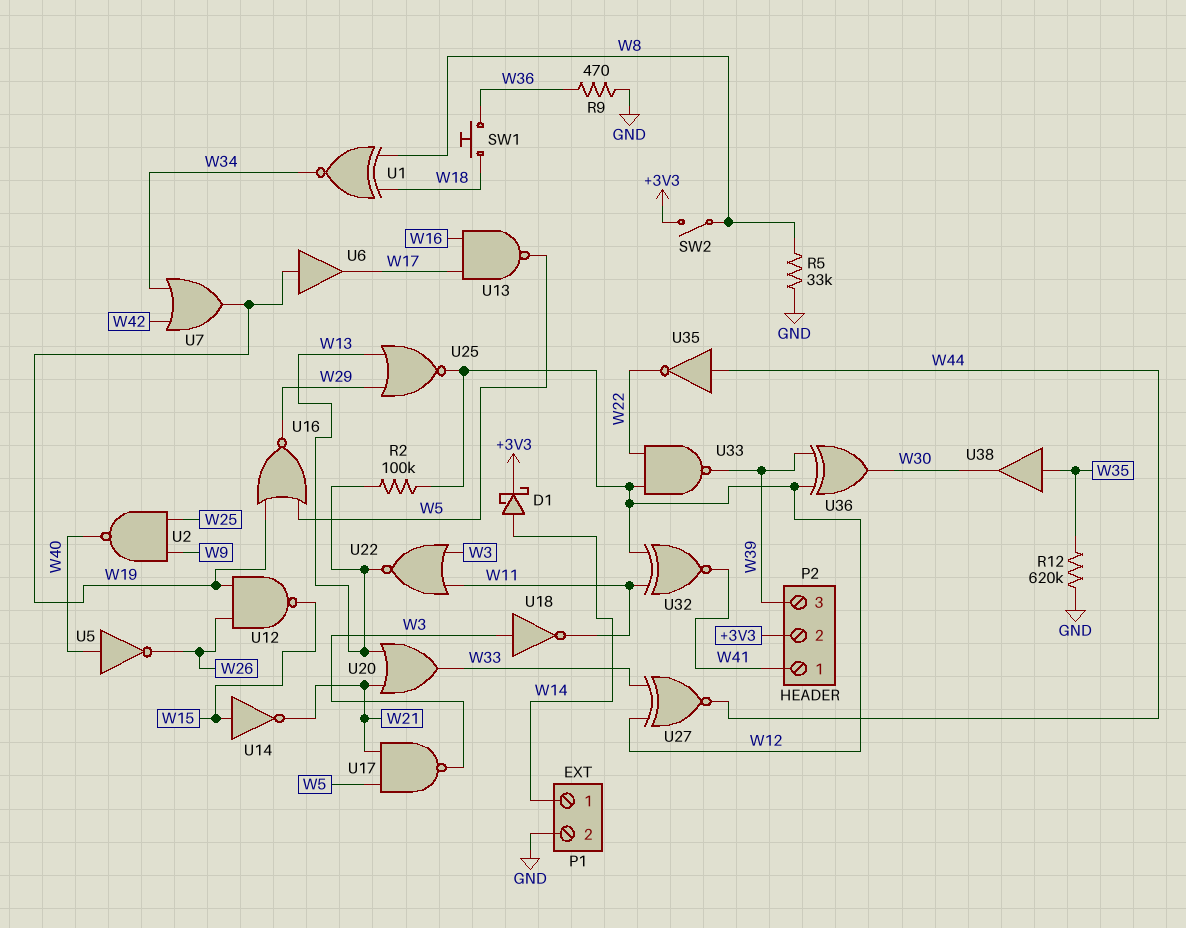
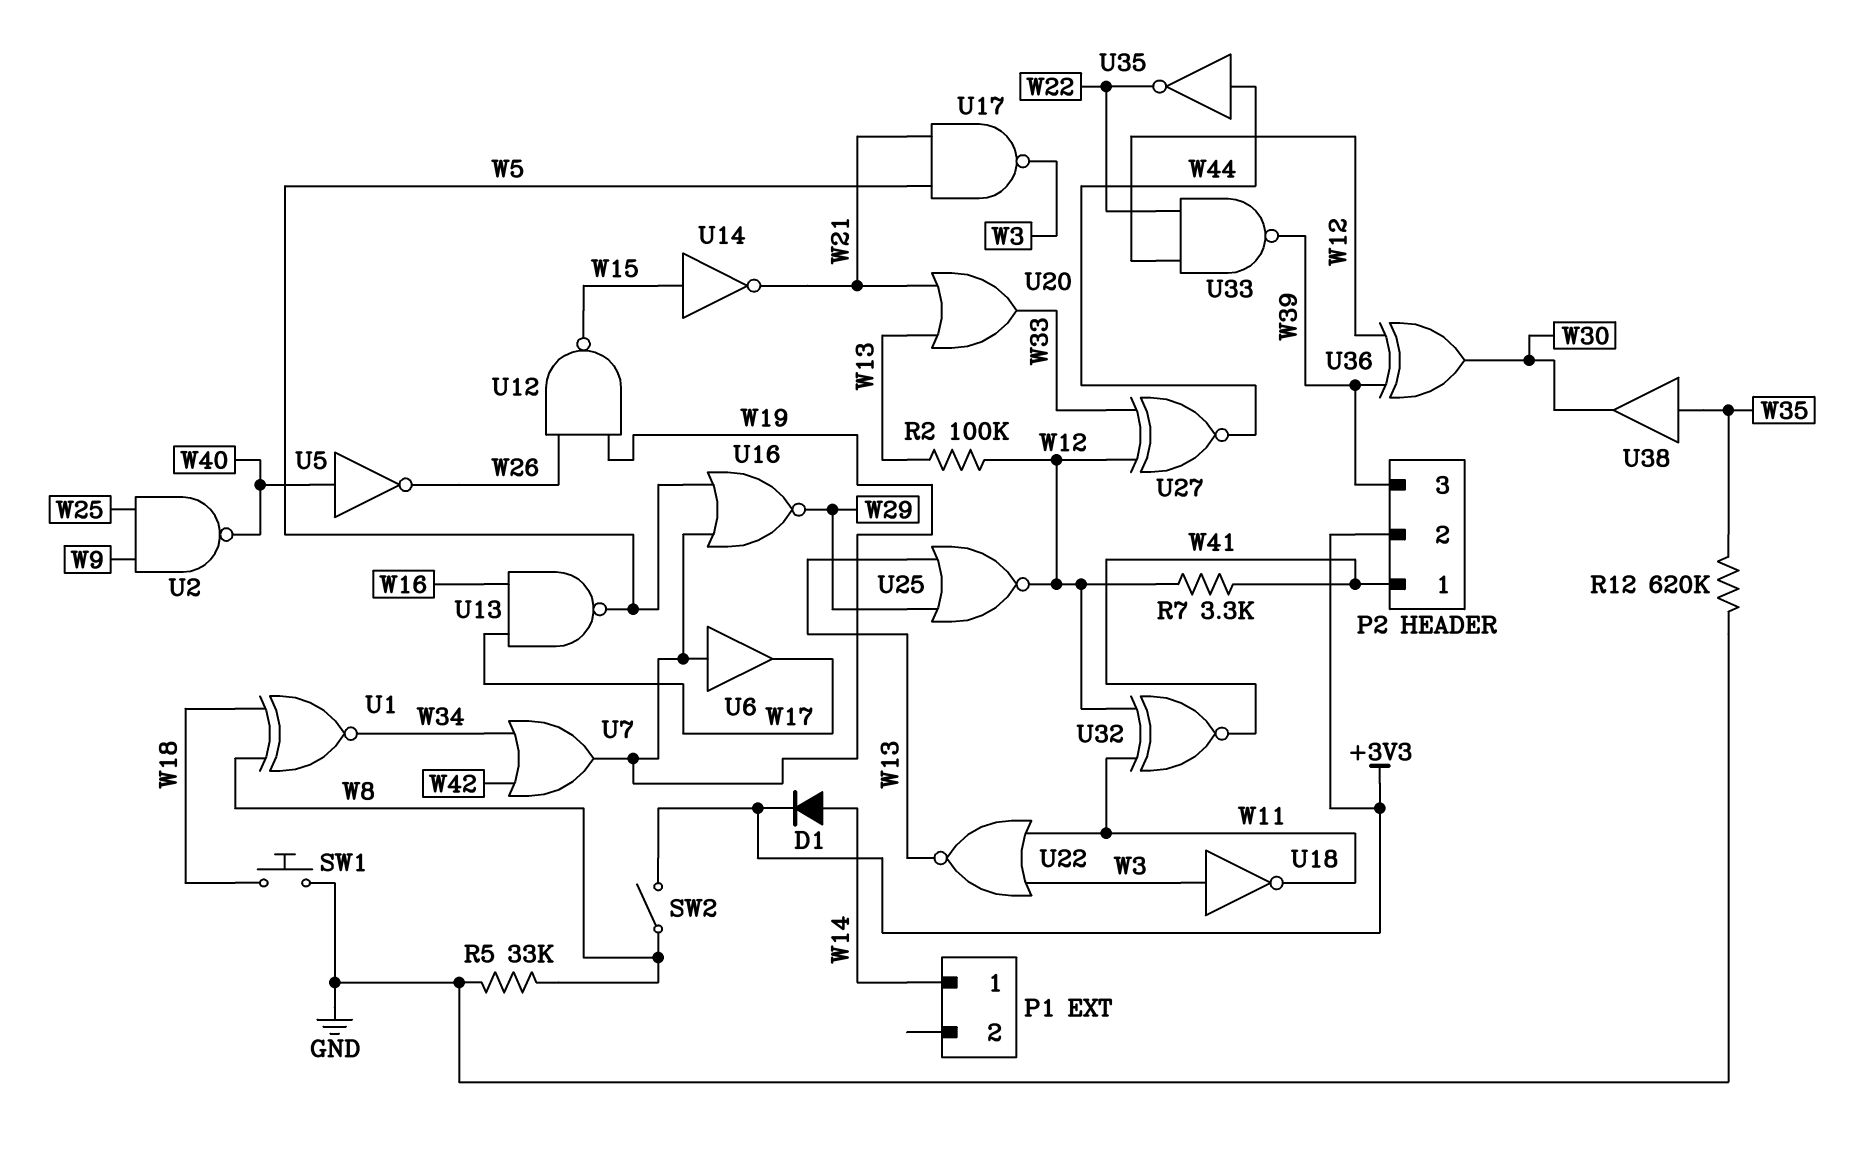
D1: schottky (A W14, K +3V3) -> diode (A W14, K +3V3)
P1 pin 2: GND -> none
R7: none -> 3.3k (W12, W41)
R9: 470 (GND, W36) -> none
SW1: button (W18, W36) -> button (GND, W18)

